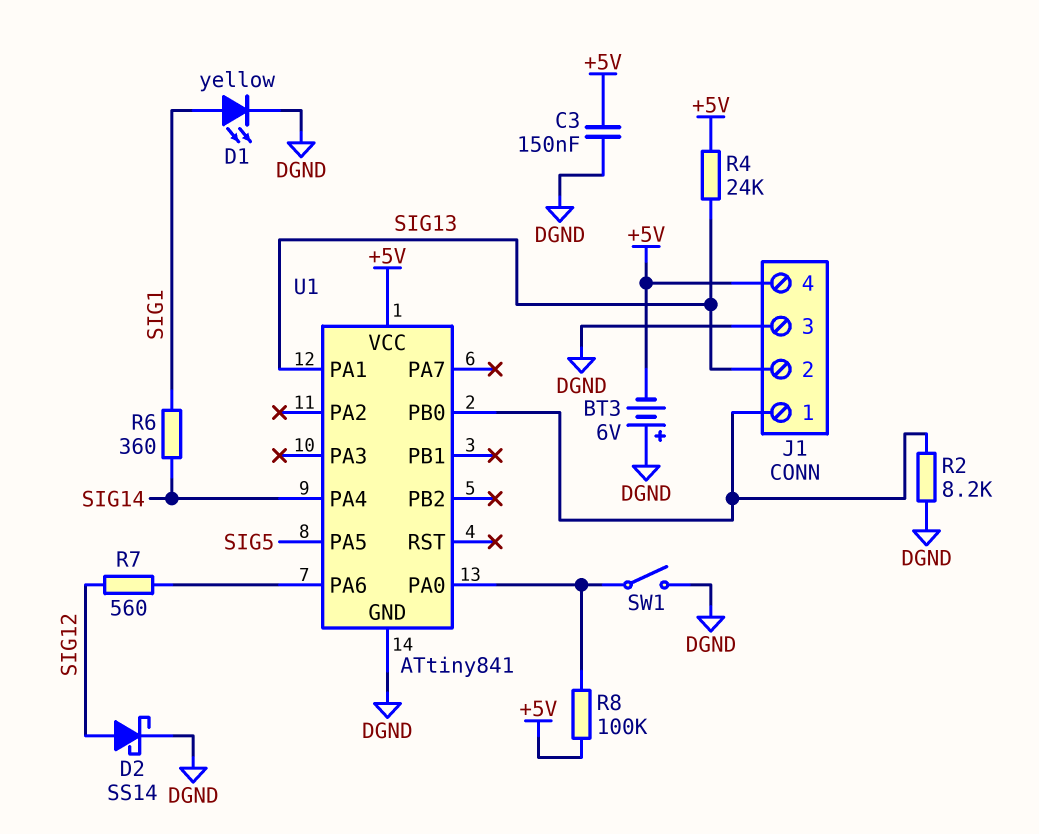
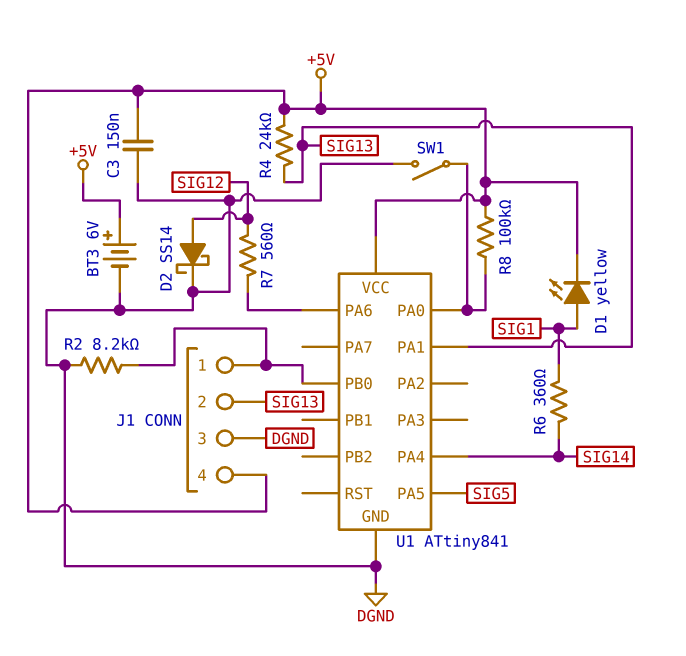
BT3: 6V (plus DGND, minus +5V) -> 6V (plus +5V, minus DGND)
D1: LED yellow (A SIG1, K DGND) -> LED yellow (A SIG1, K +5V)

